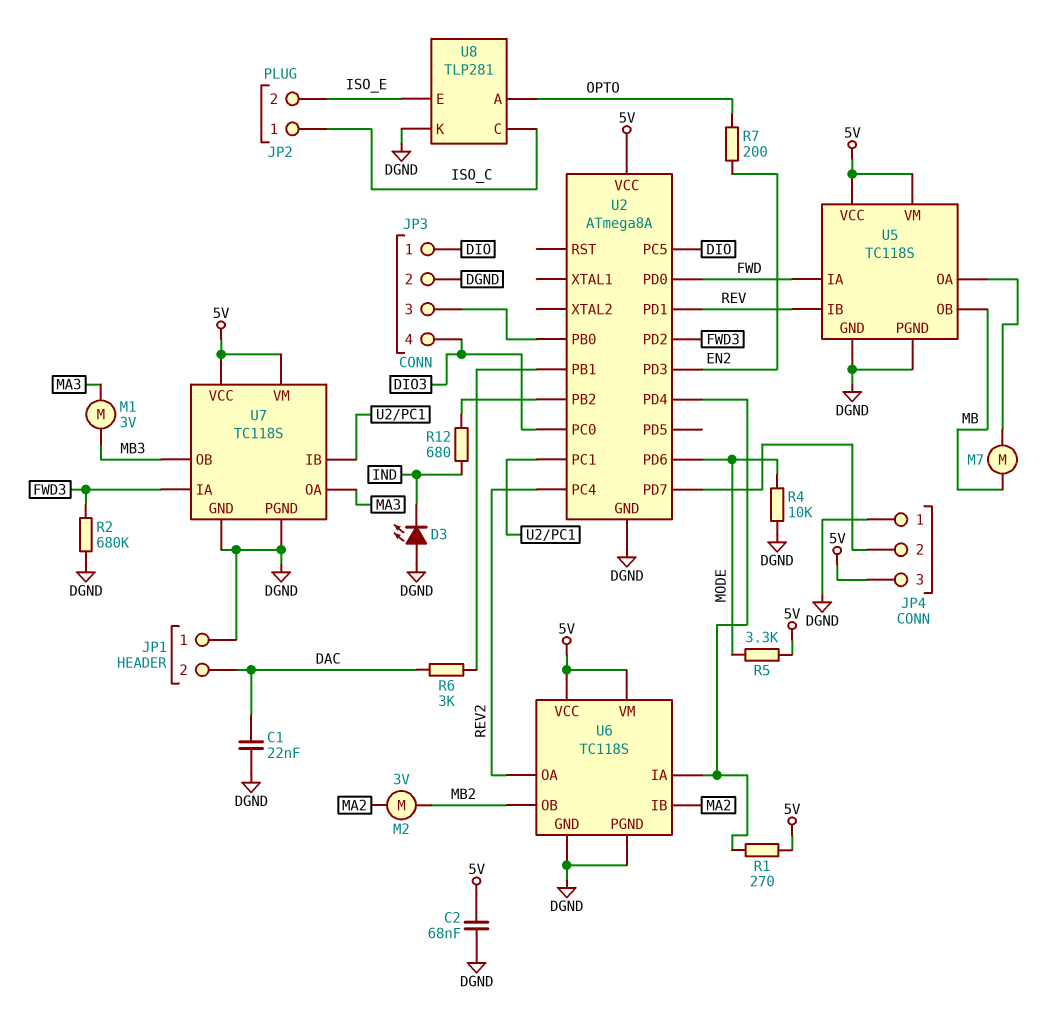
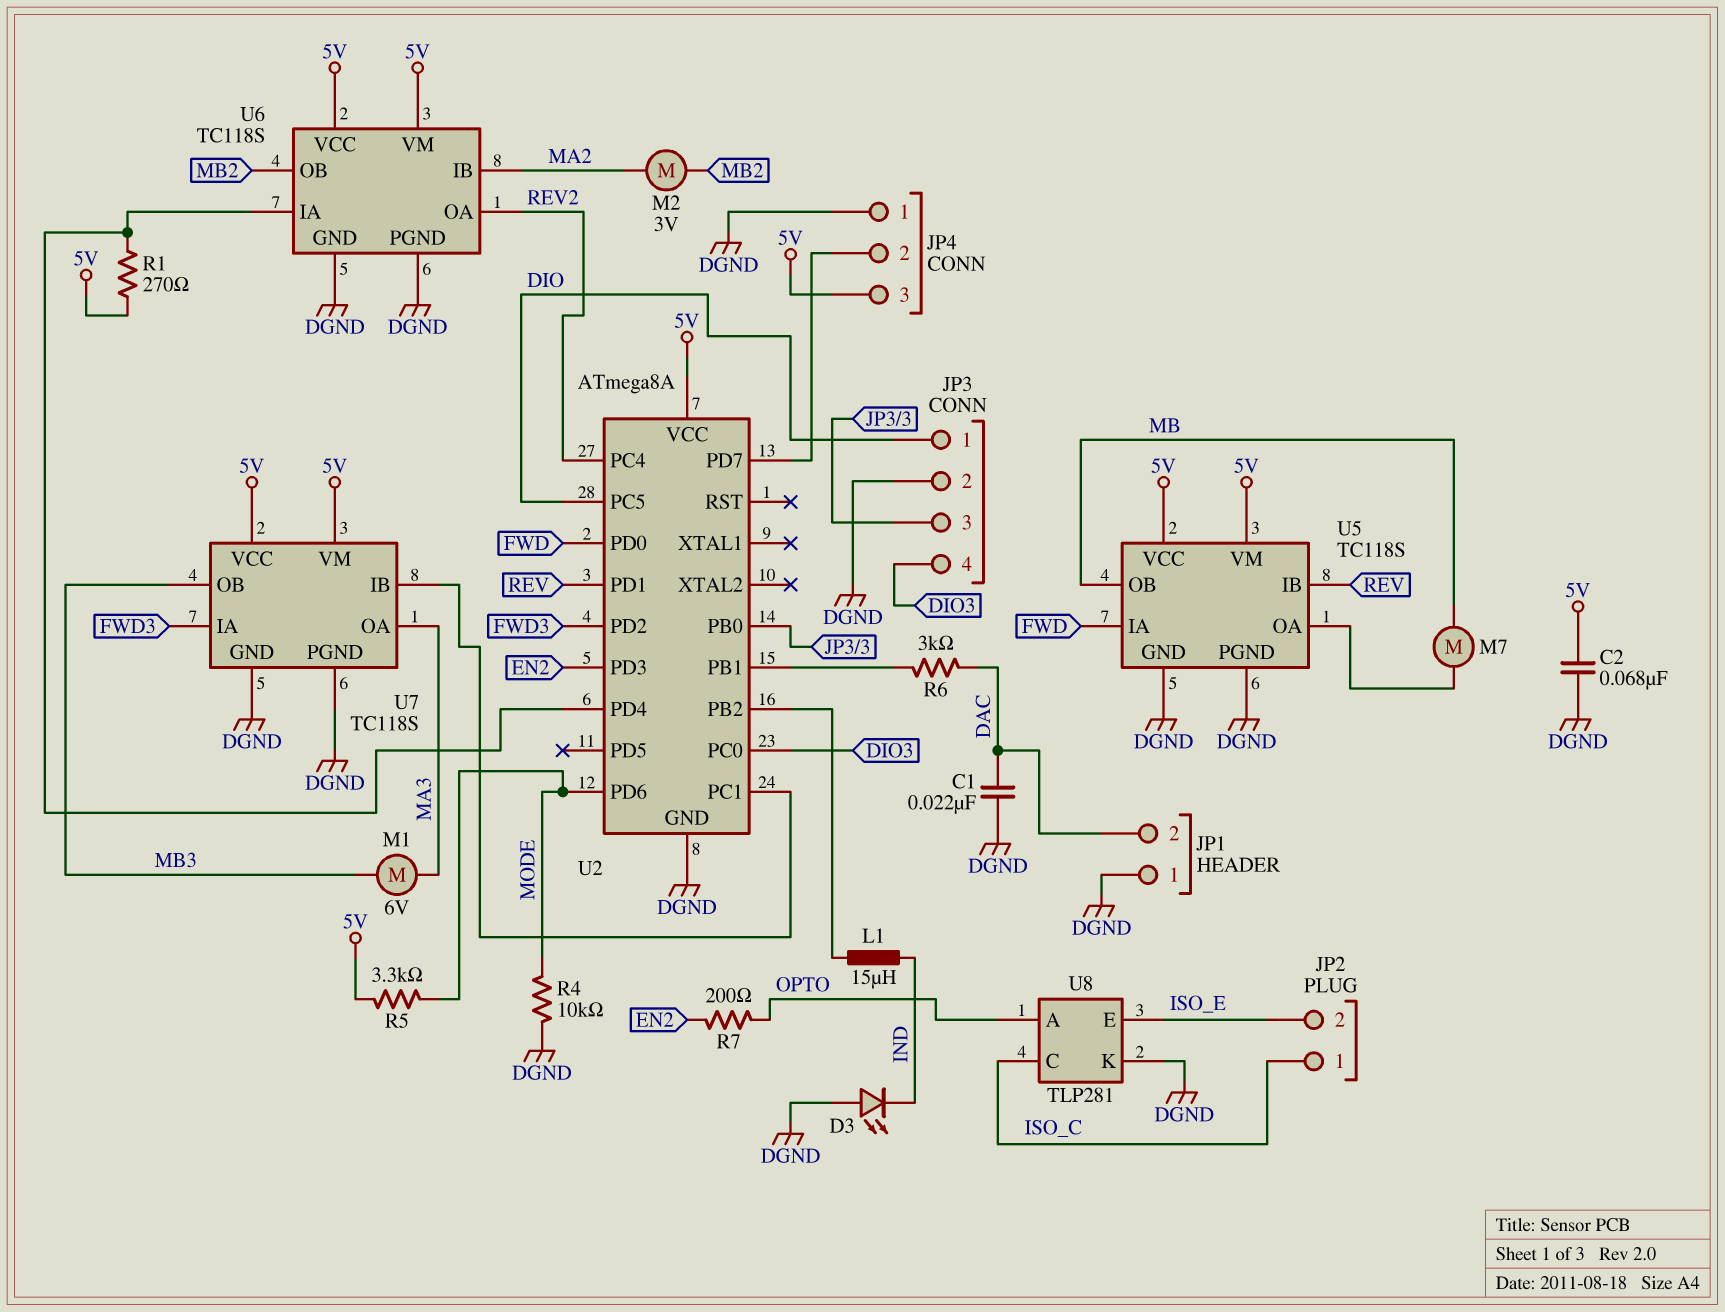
L1: none -> 15uH (IND, U2/PB2)
M1: motor 3V (MA3, MB3) -> motor 6V (MA3, MB3)
R2: 680k (DGND, FWD3) -> none
R12: 680 (IND, U2/PB2) -> none

